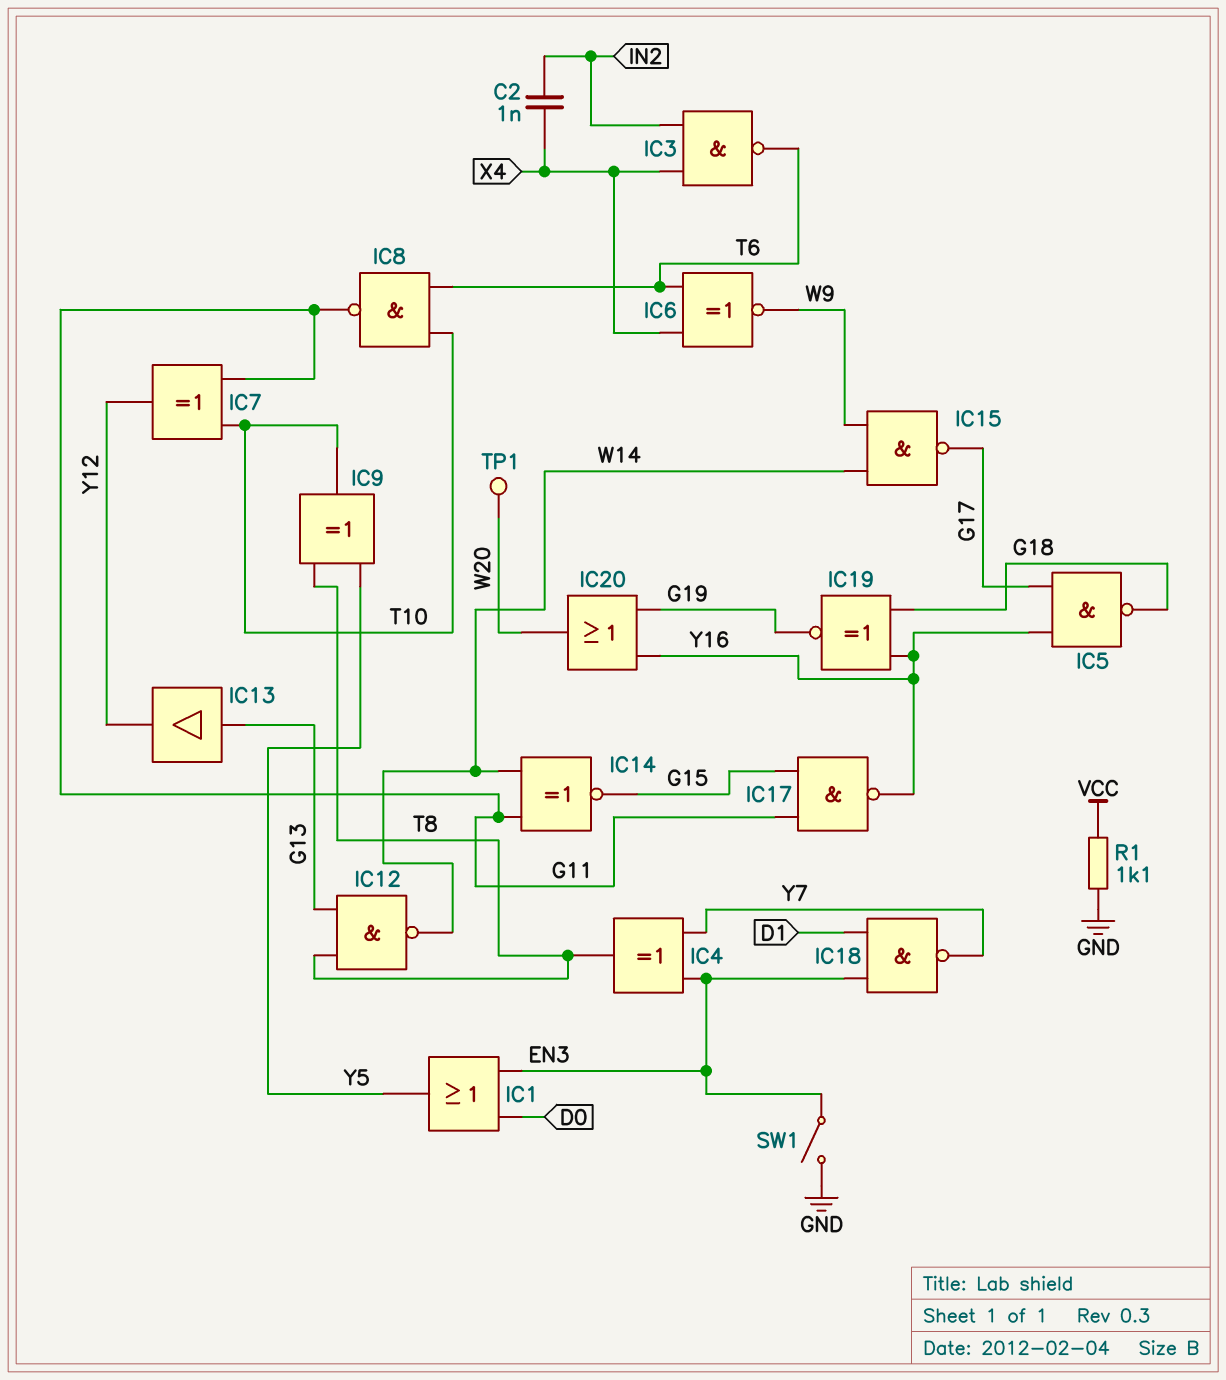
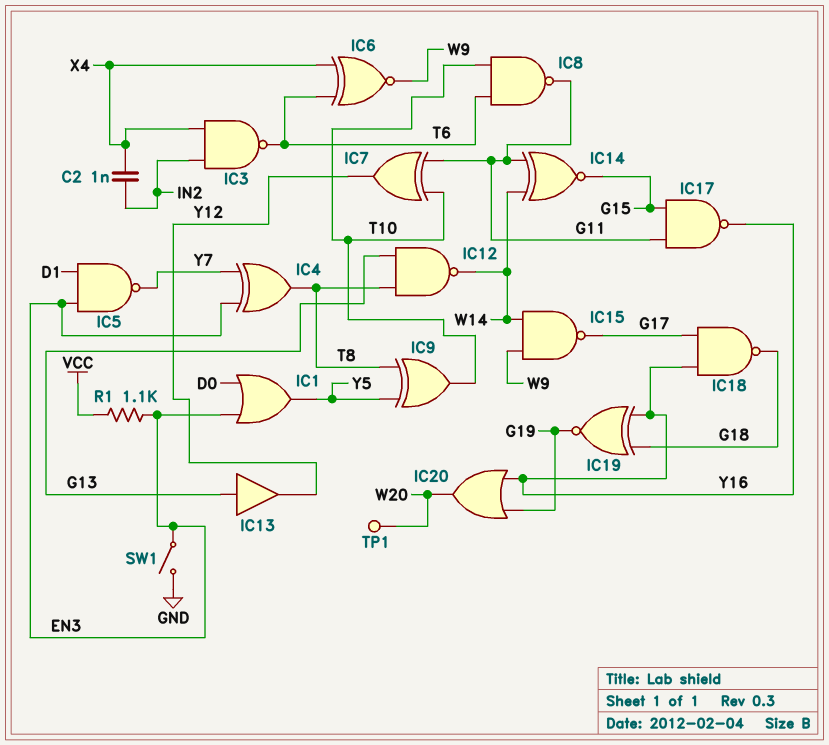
IC5: NAND (in G17, in Y16, out G18) -> NAND (in D1, in EN3, out Y7)
IC18: NAND (in D1, in EN3, out Y7) -> NAND (in G17, in Y16, out G18)
R1: 1.1k (GND, VCC) -> 1.1k (EN3, VCC)

